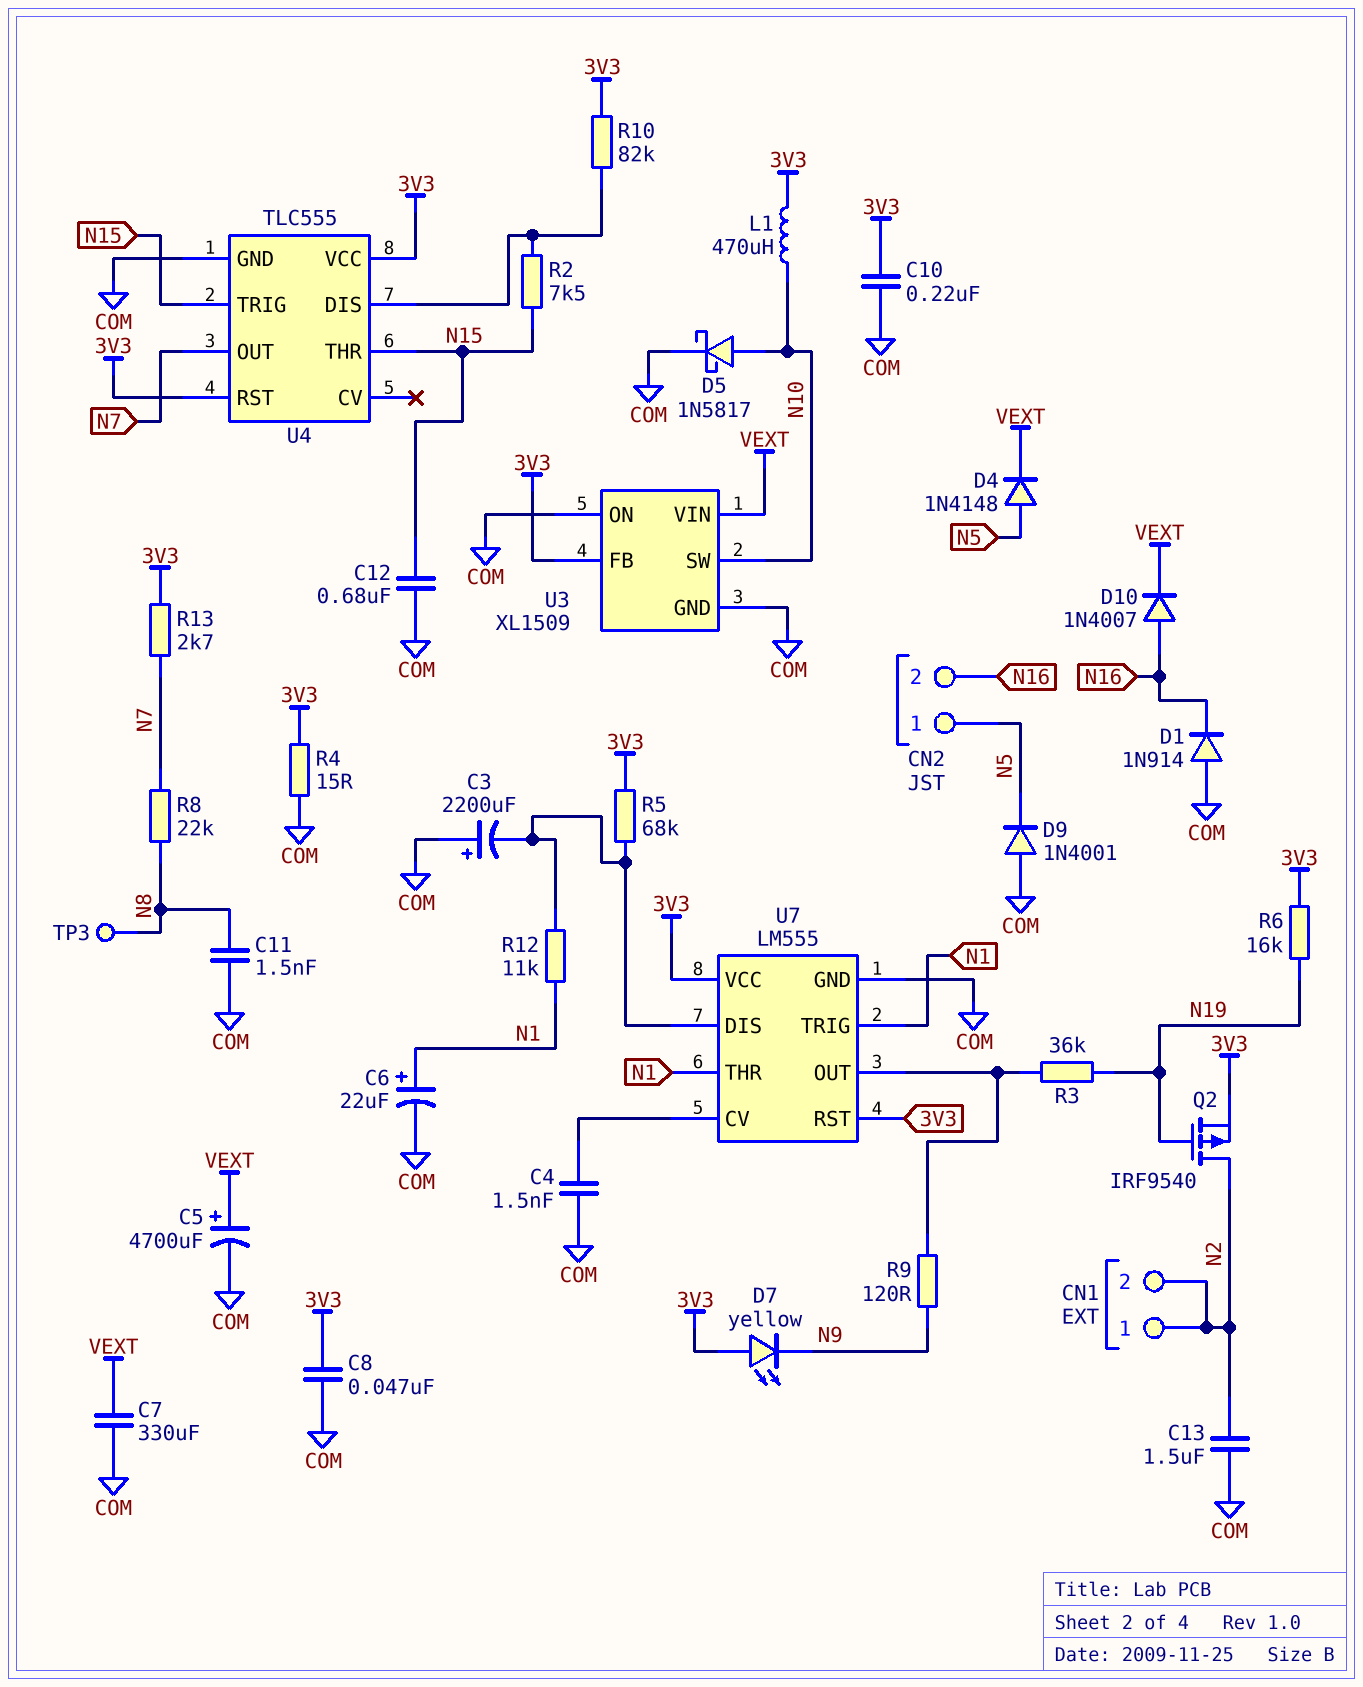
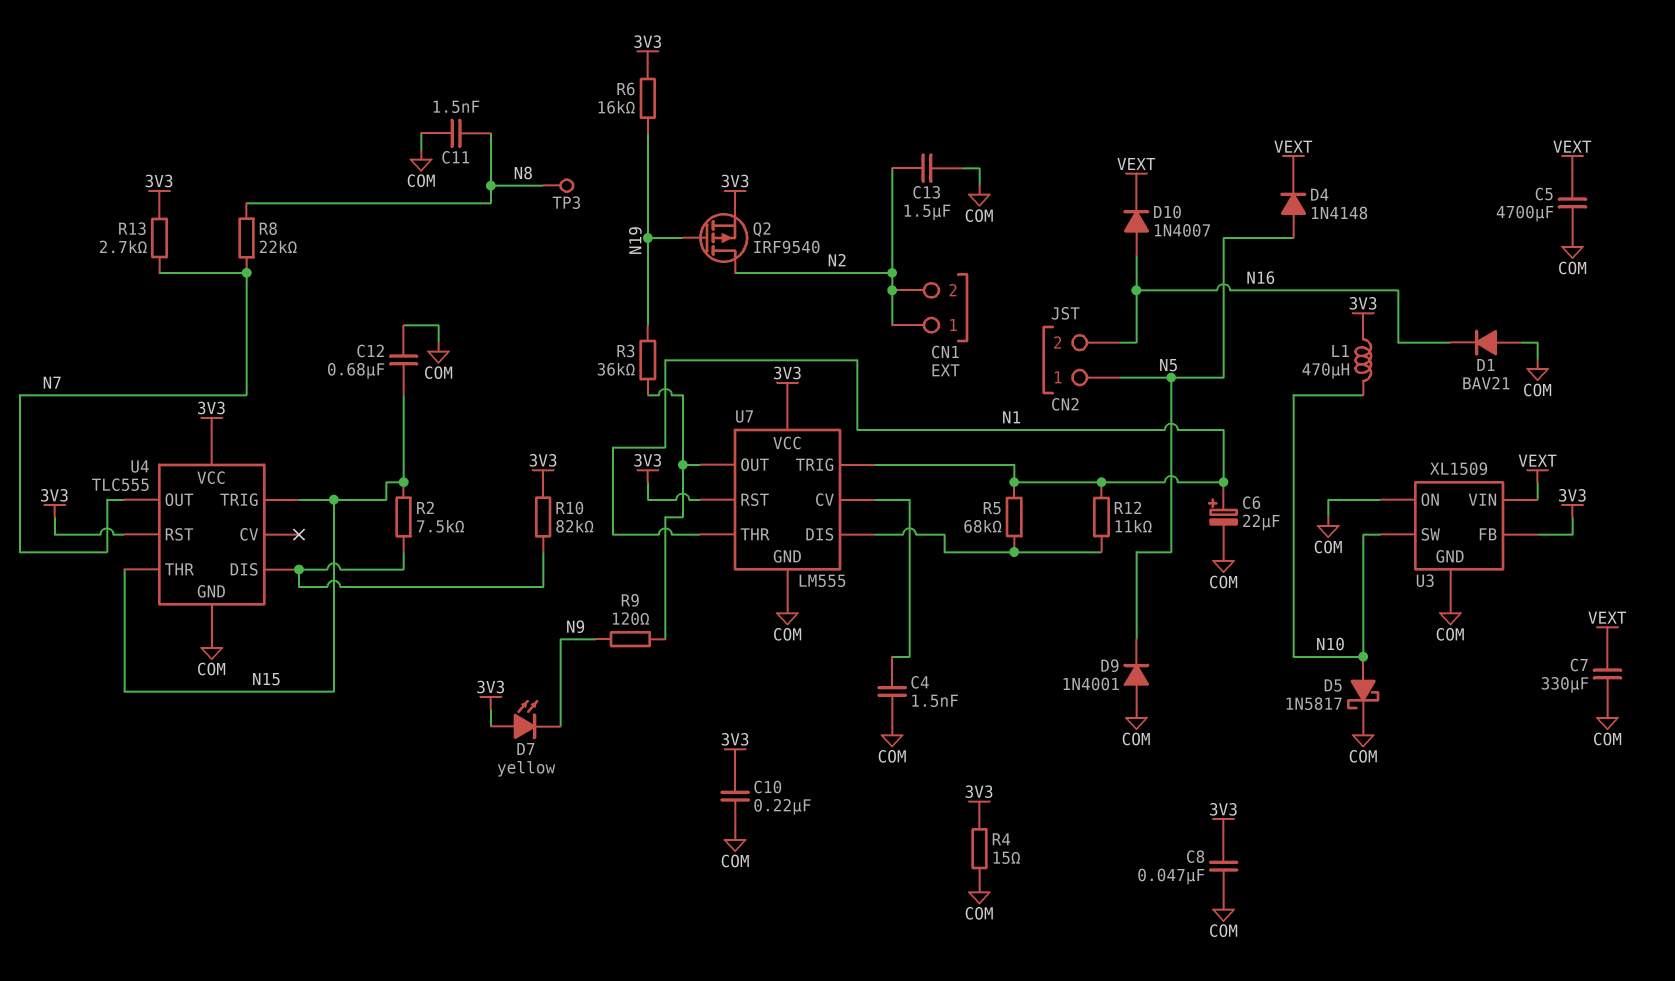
C3: 2200uF (plus COM, minus U7/DIS) -> none
C5: 4700uF (plus VEXT, minus COM) -> 4700uF (COM, VEXT)
D1: diode 1N914 (A COM, K N16) -> diode BAV21 (A COM, K N16)
R5: 68k (3V3, U7/DIS) -> 68k (N1, U7/DIS)

